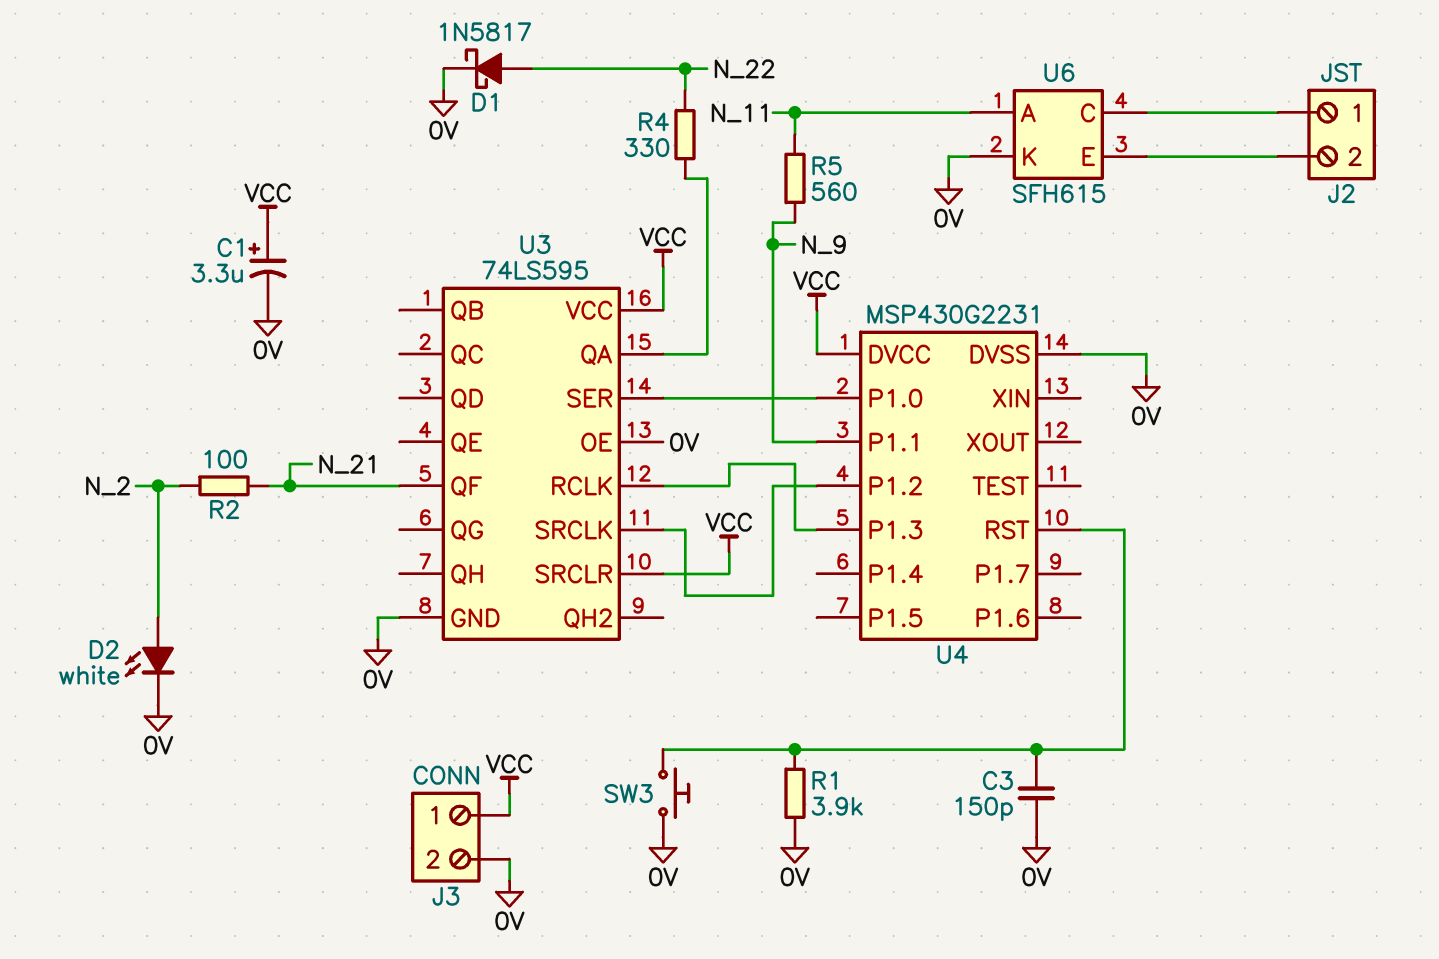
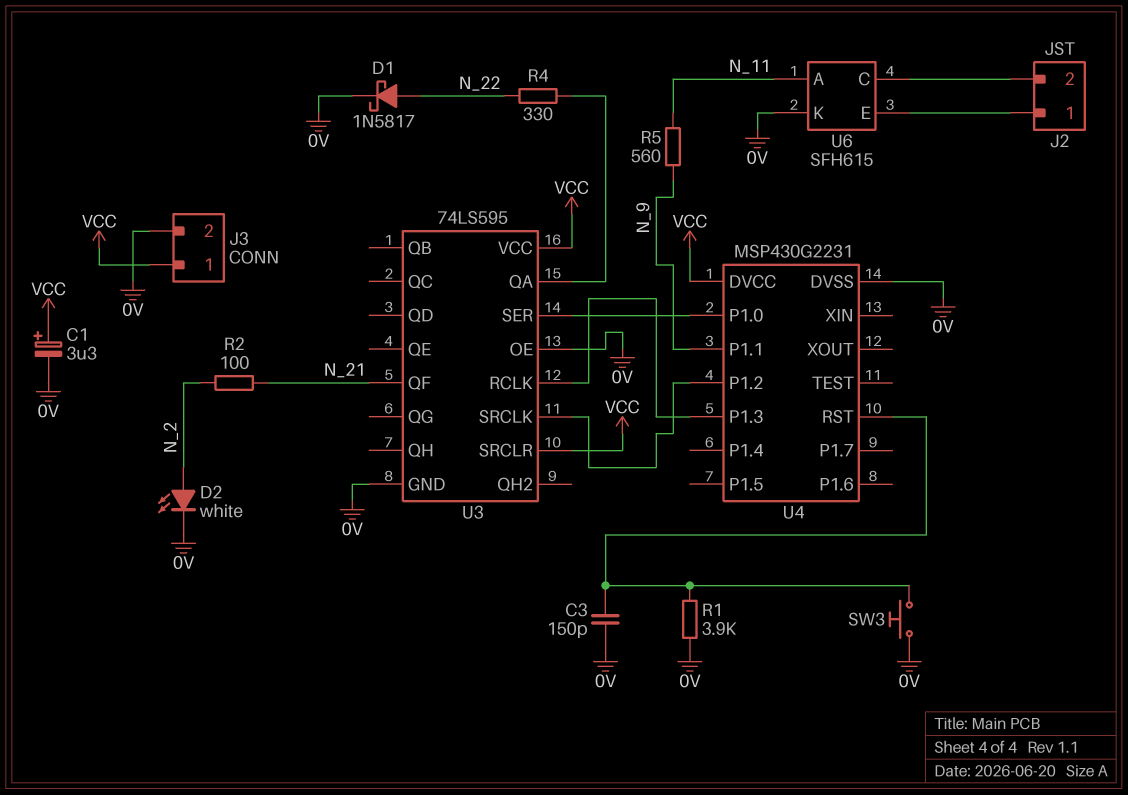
U6 pin C: J2/1 -> J2/2
U6 pin E: J2/2 -> J2/1

